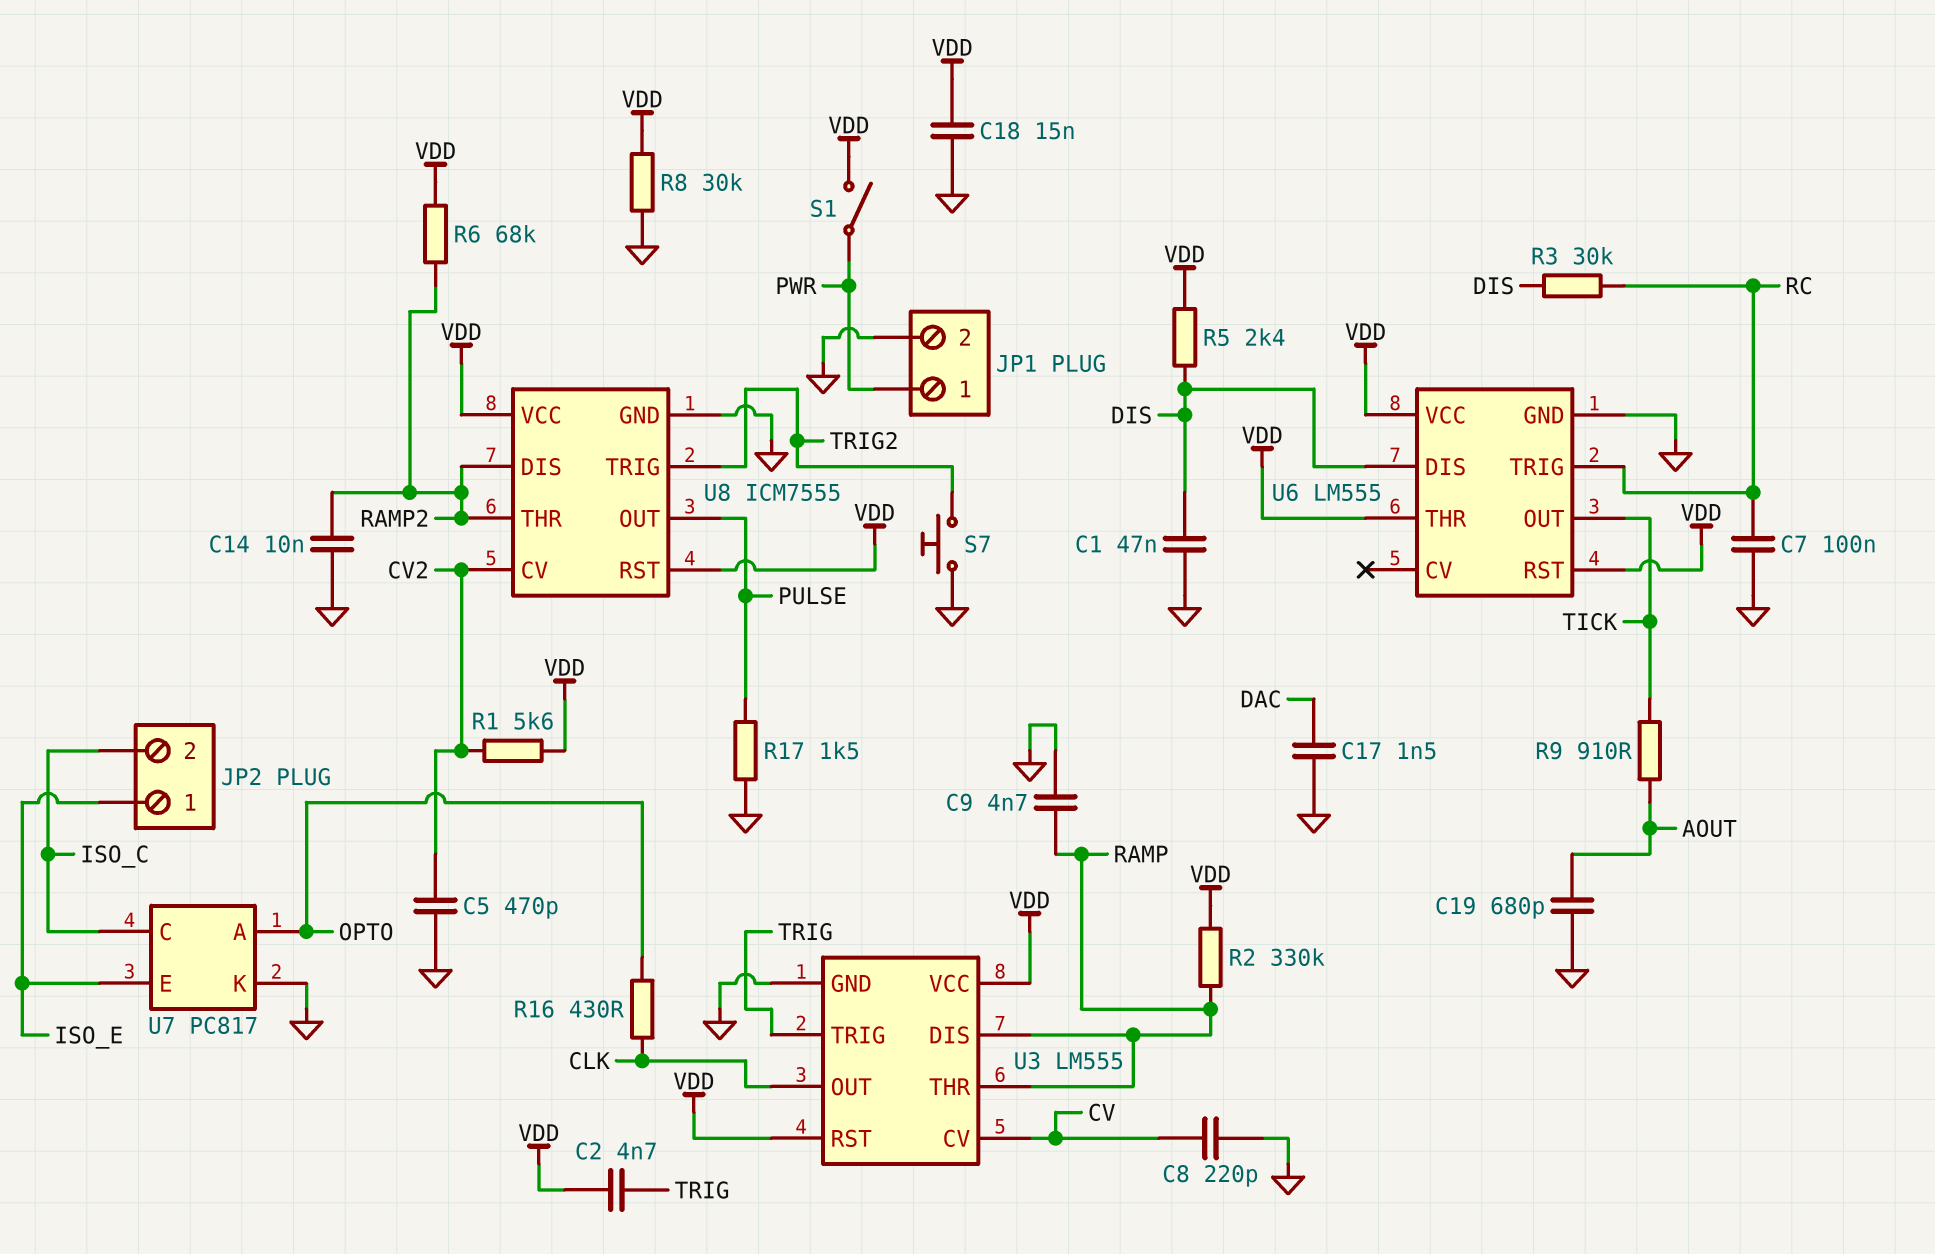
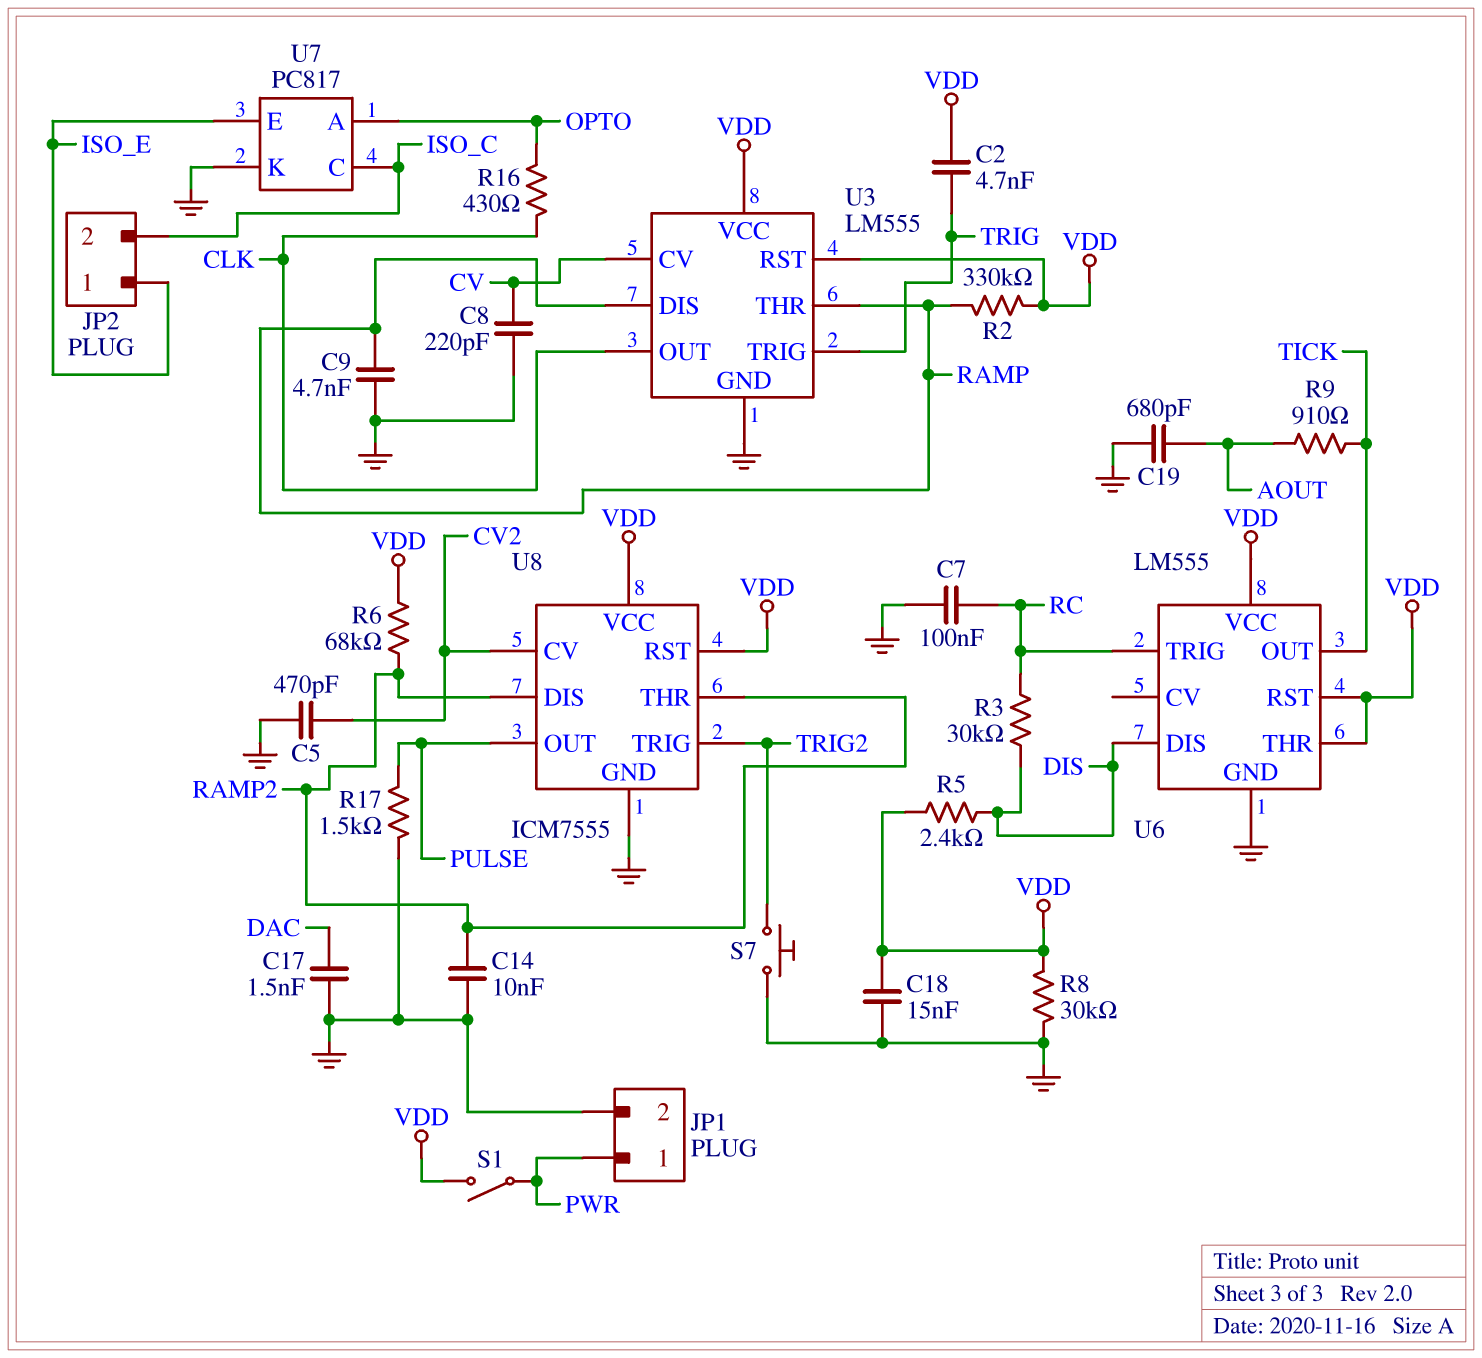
C1: 47nF (DIS, GND) -> none
R1: 5.6k (CV2, VDD) -> none

